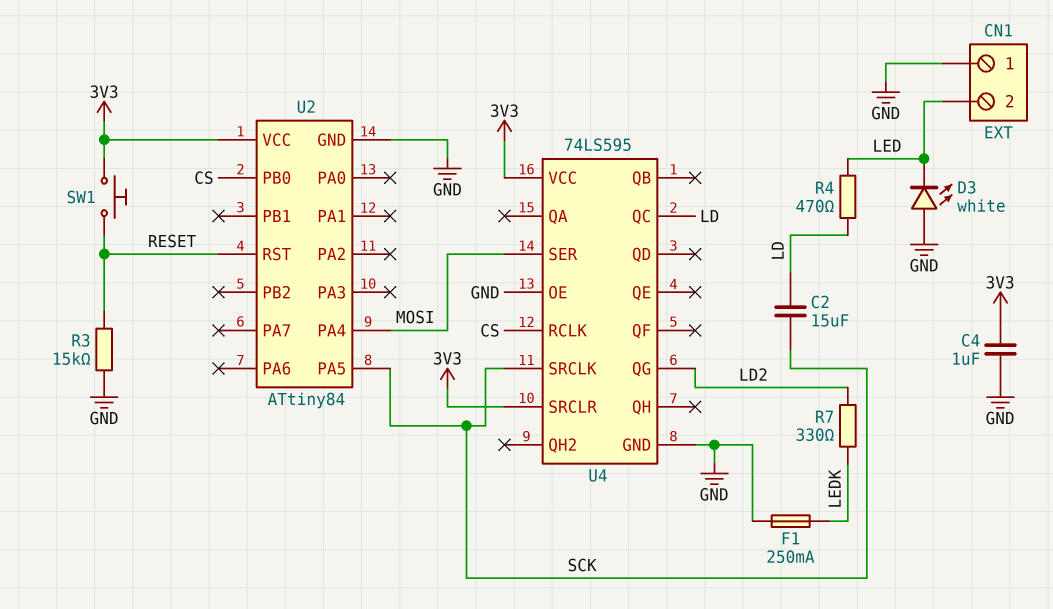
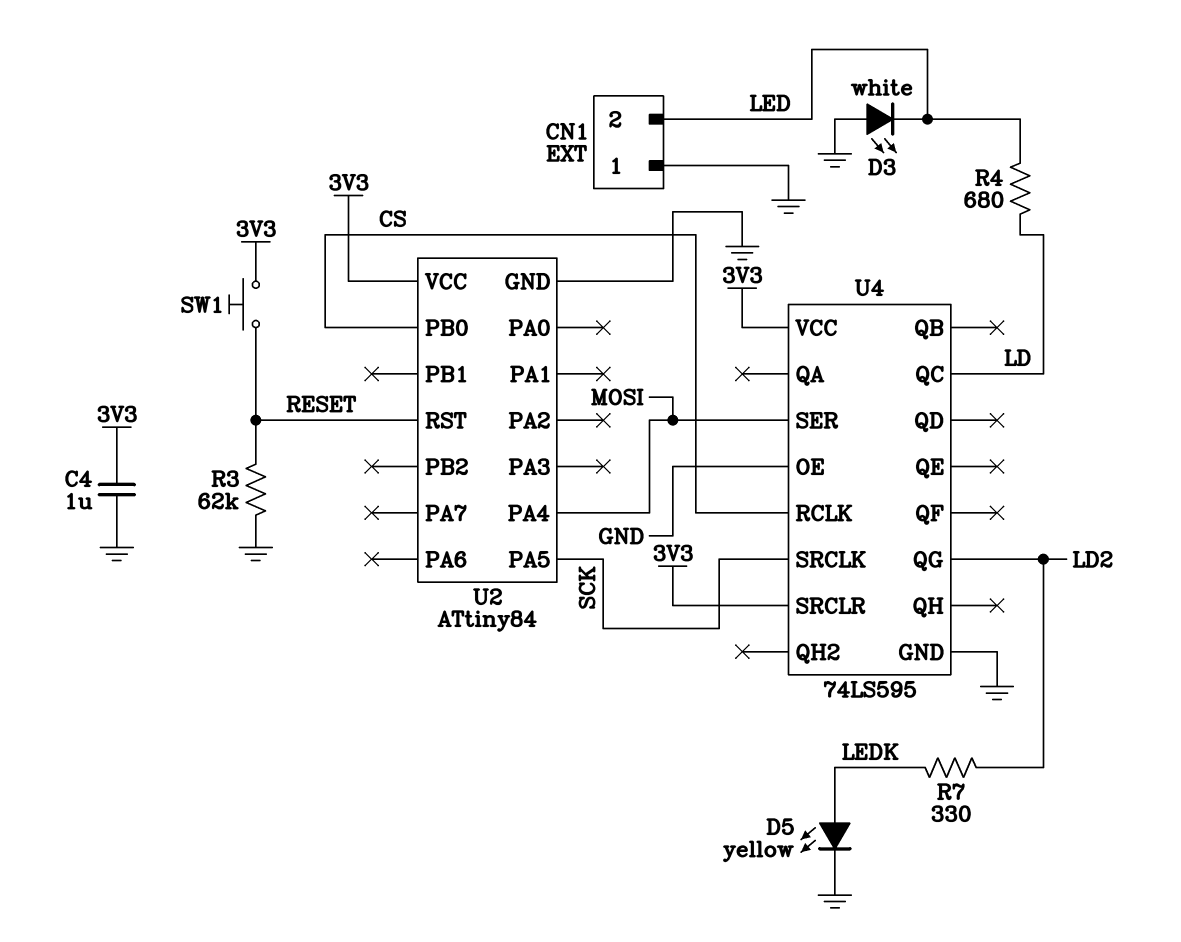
C2: 15uF (LD, SCK) -> none
D5: none -> LED yellow (A LEDK, K GND)
F1: 250mA (GND, LEDK) -> none
R3: 15k (GND, RESET) -> 62k (GND, RESET)
R4: 470 (LD, LED) -> 680 (LD, LED)

